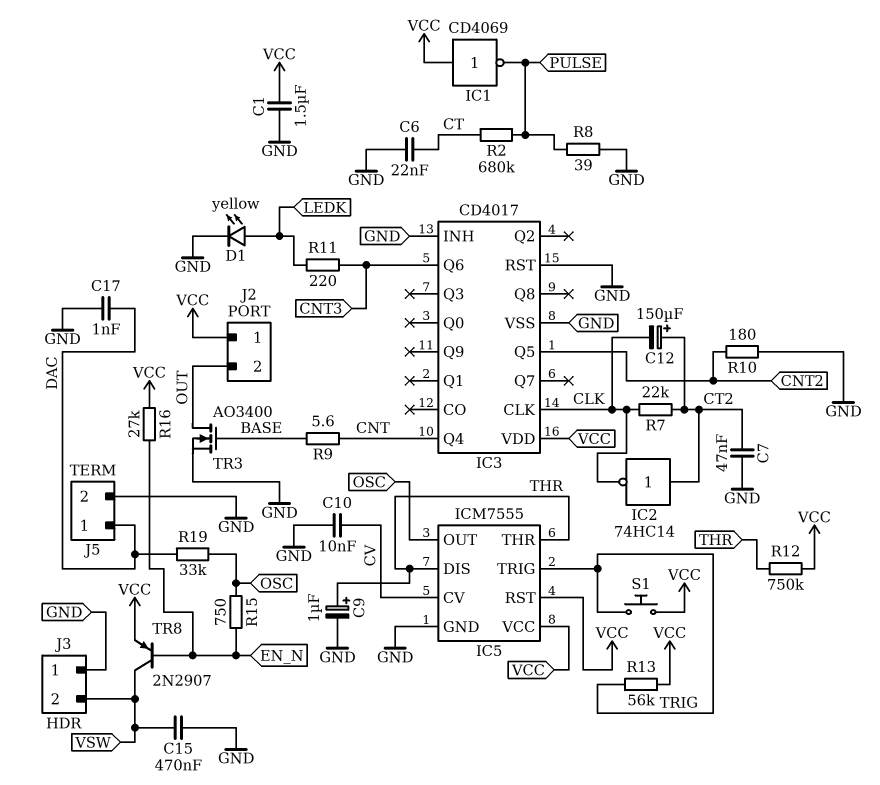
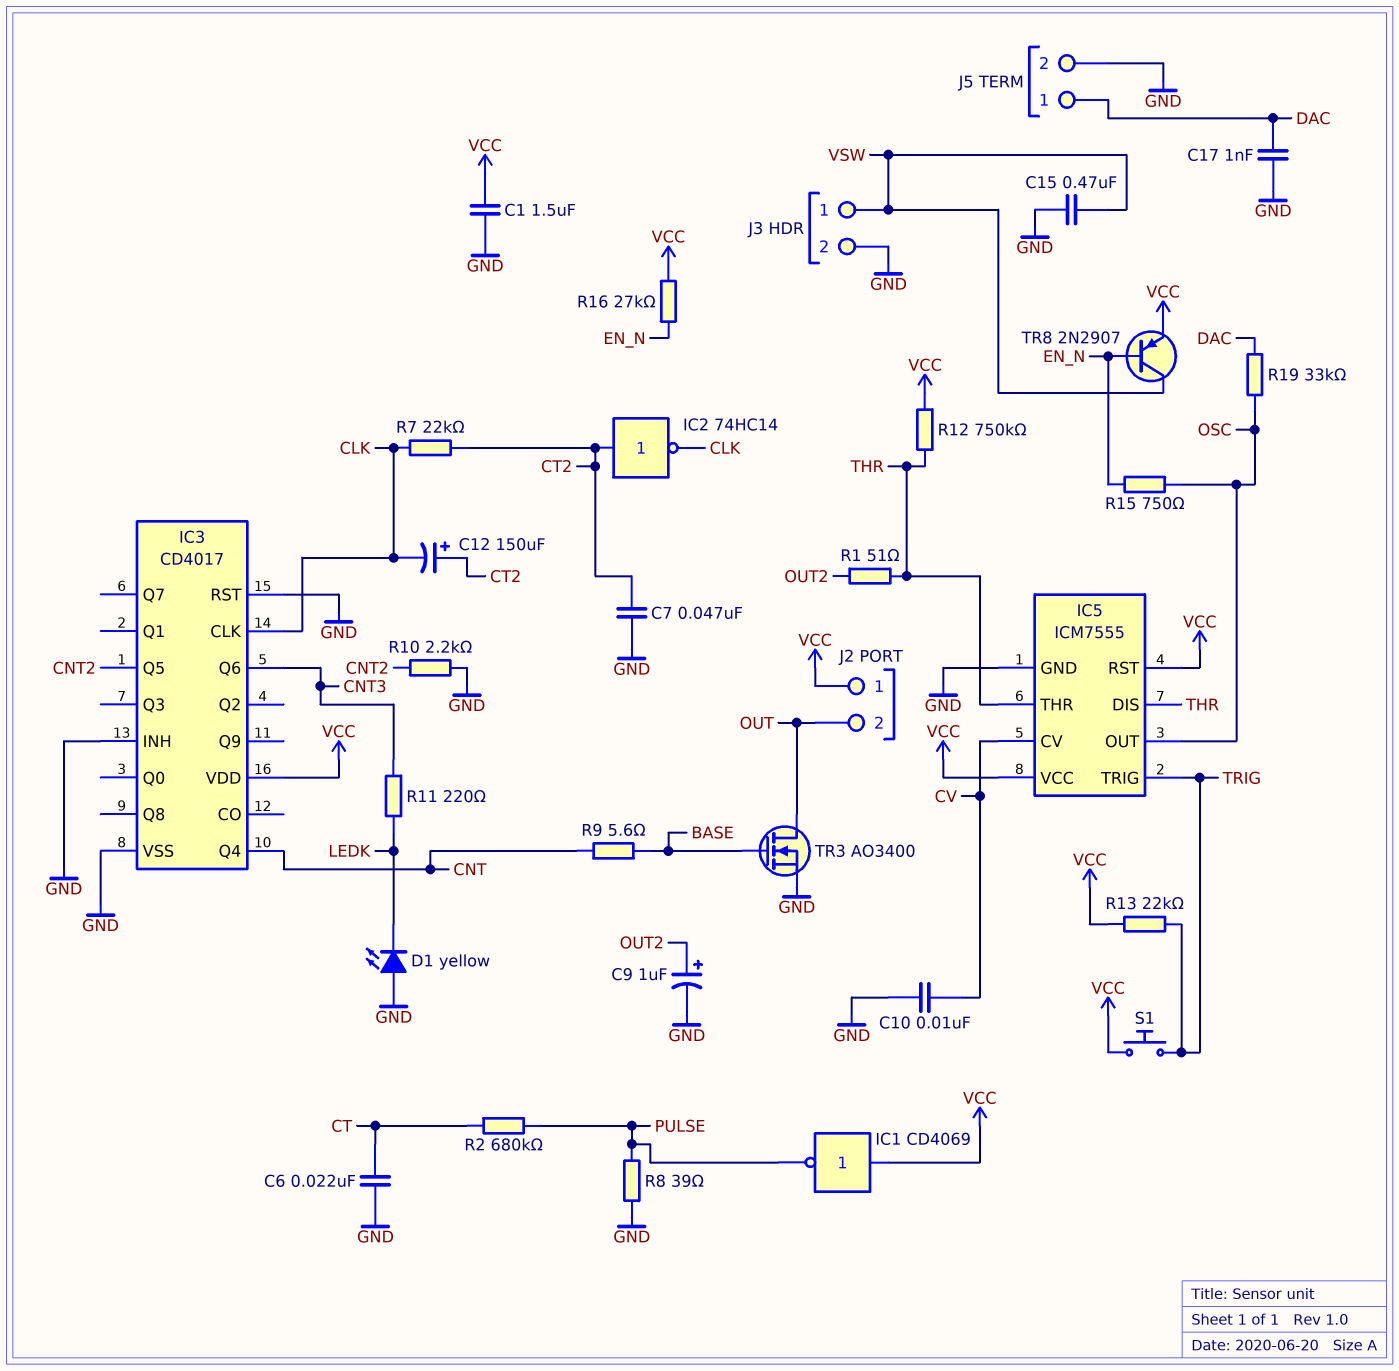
C9: 1uF (plus THR, minus GND) -> 1uF (plus OUT2, minus GND)
D1: LED yellow (A LEDK, K GND) -> LED yellow (A GND, K LEDK)
J3 pin 1: GND -> VSW
J3 pin 2: VSW -> GND
R1: none -> 51 (OUT2, THR)
R10: 180 (CNT2, GND) -> 2.2k (CNT2, GND)
R13: 56k (TRIG, VCC) -> 22k (TRIG, VCC)

